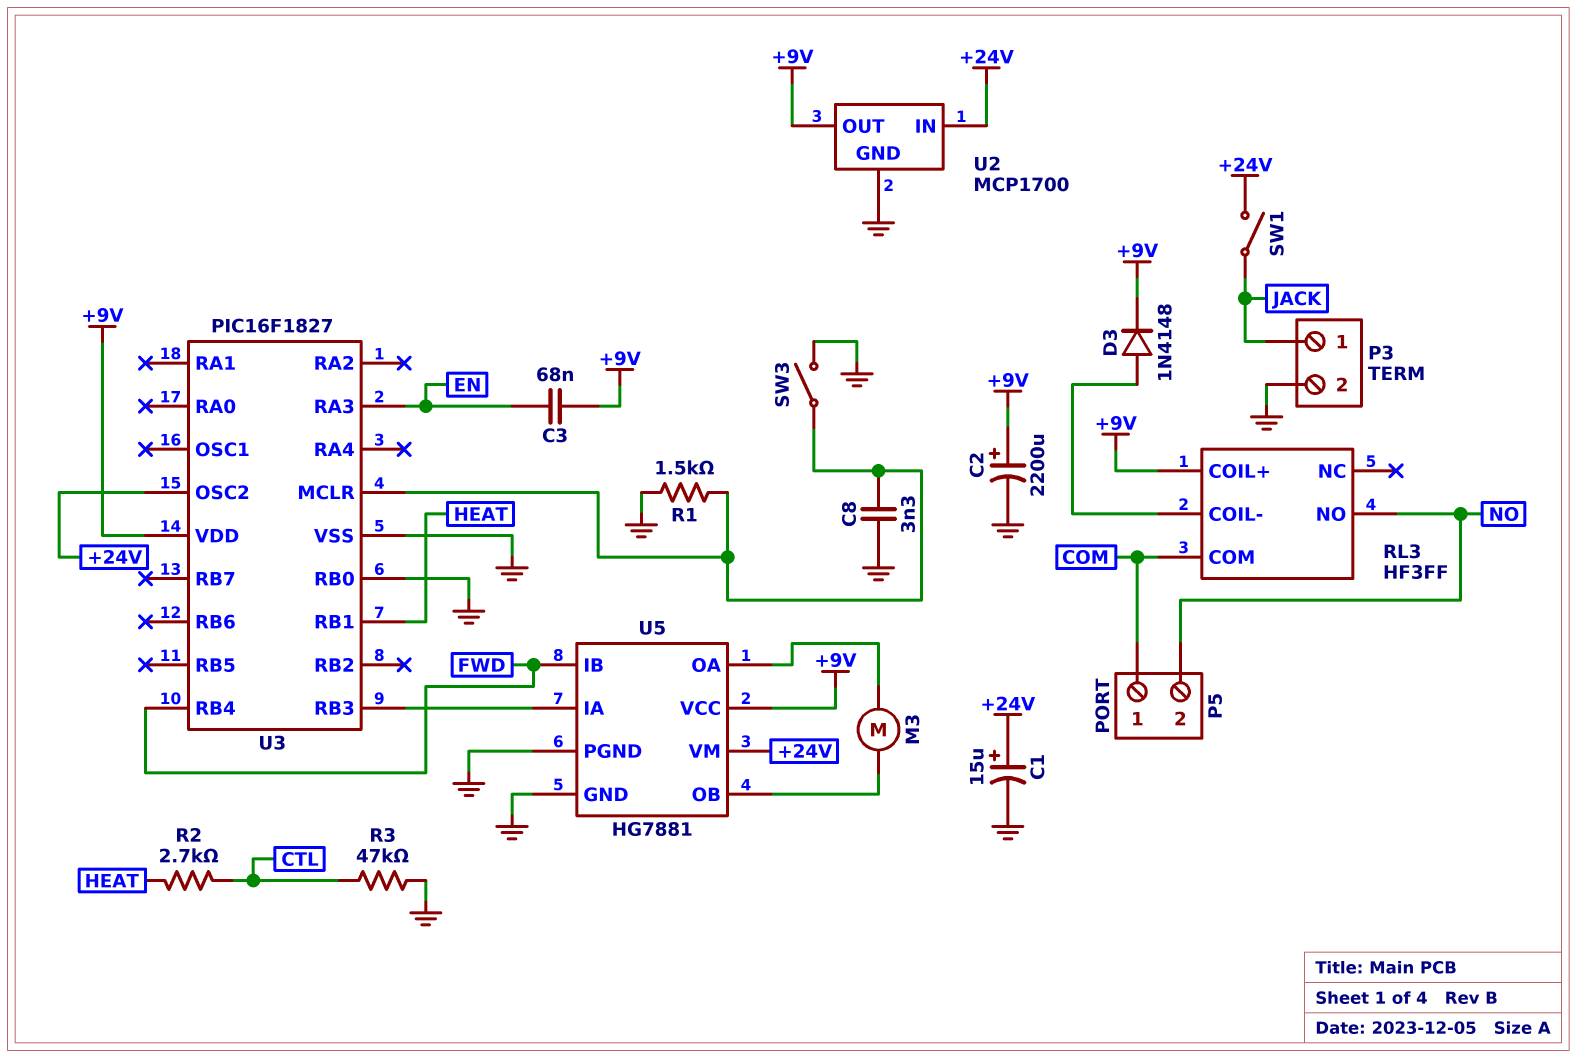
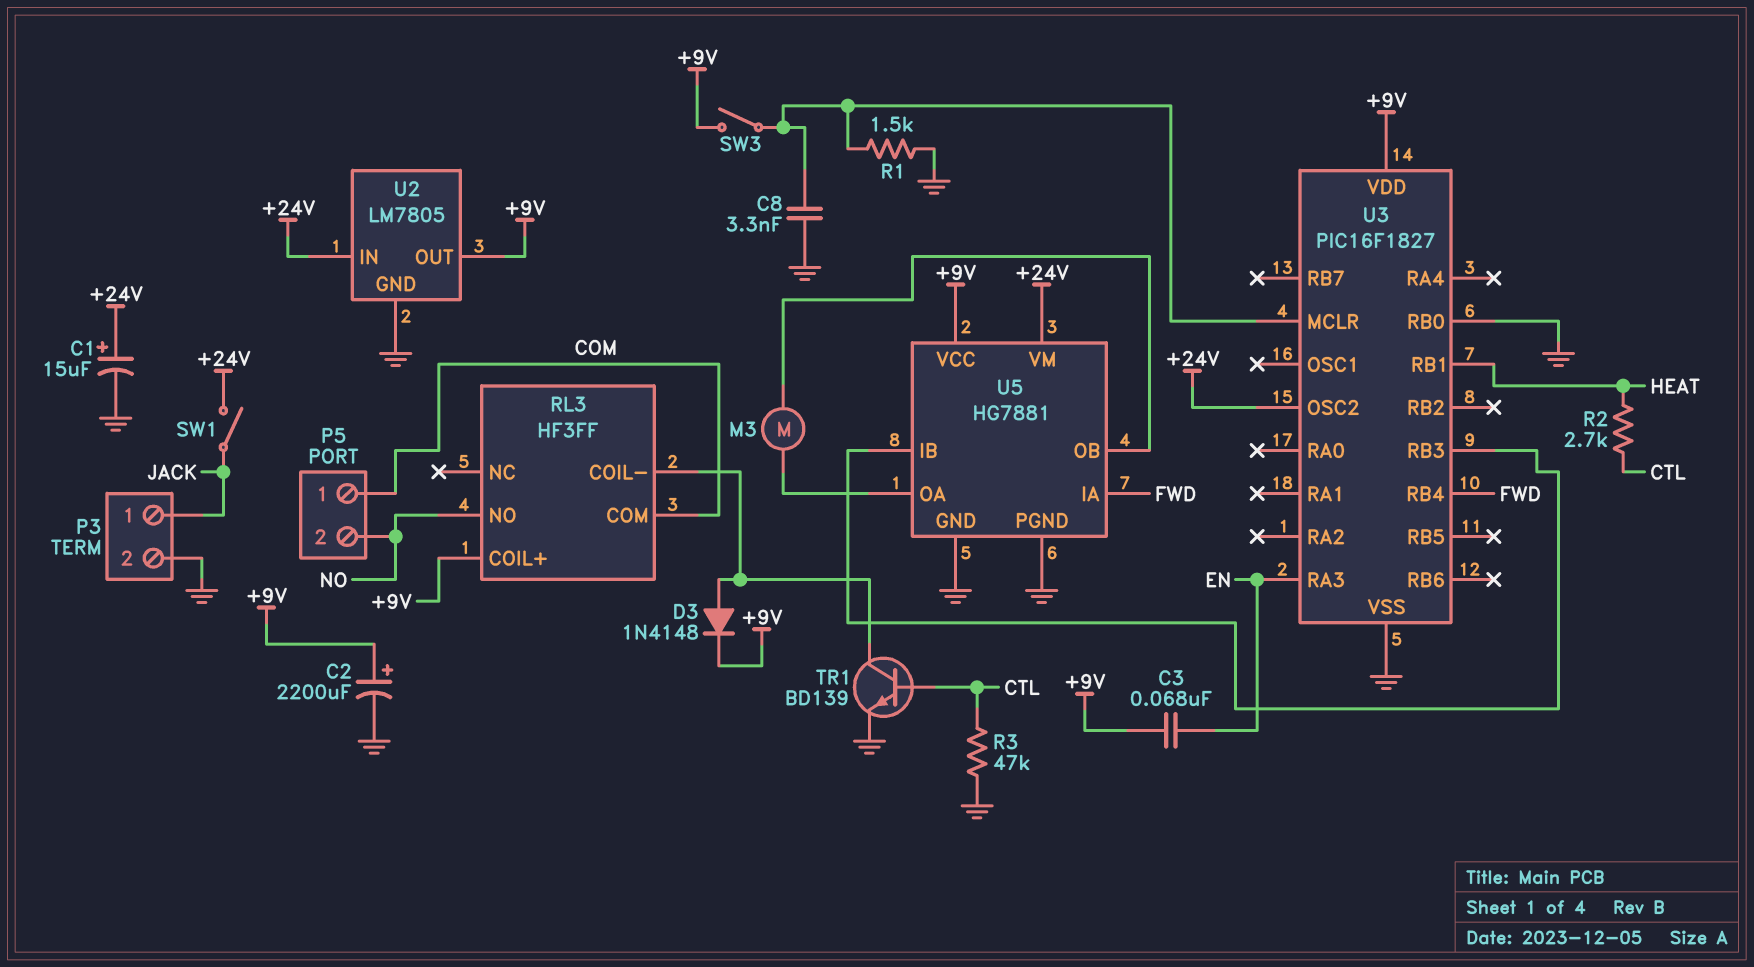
SW3: switch (GND, U3/MCLR) -> switch (+9V, U3/MCLR)
TR1: none -> NPN BD139 (B CTL, C RL3/COIL-, E GND)
U2: MCP1700 -> LM7805
U5 pin IA: U3/RB3 -> FWD
U5 pin IB: FWD -> U3/RB3

